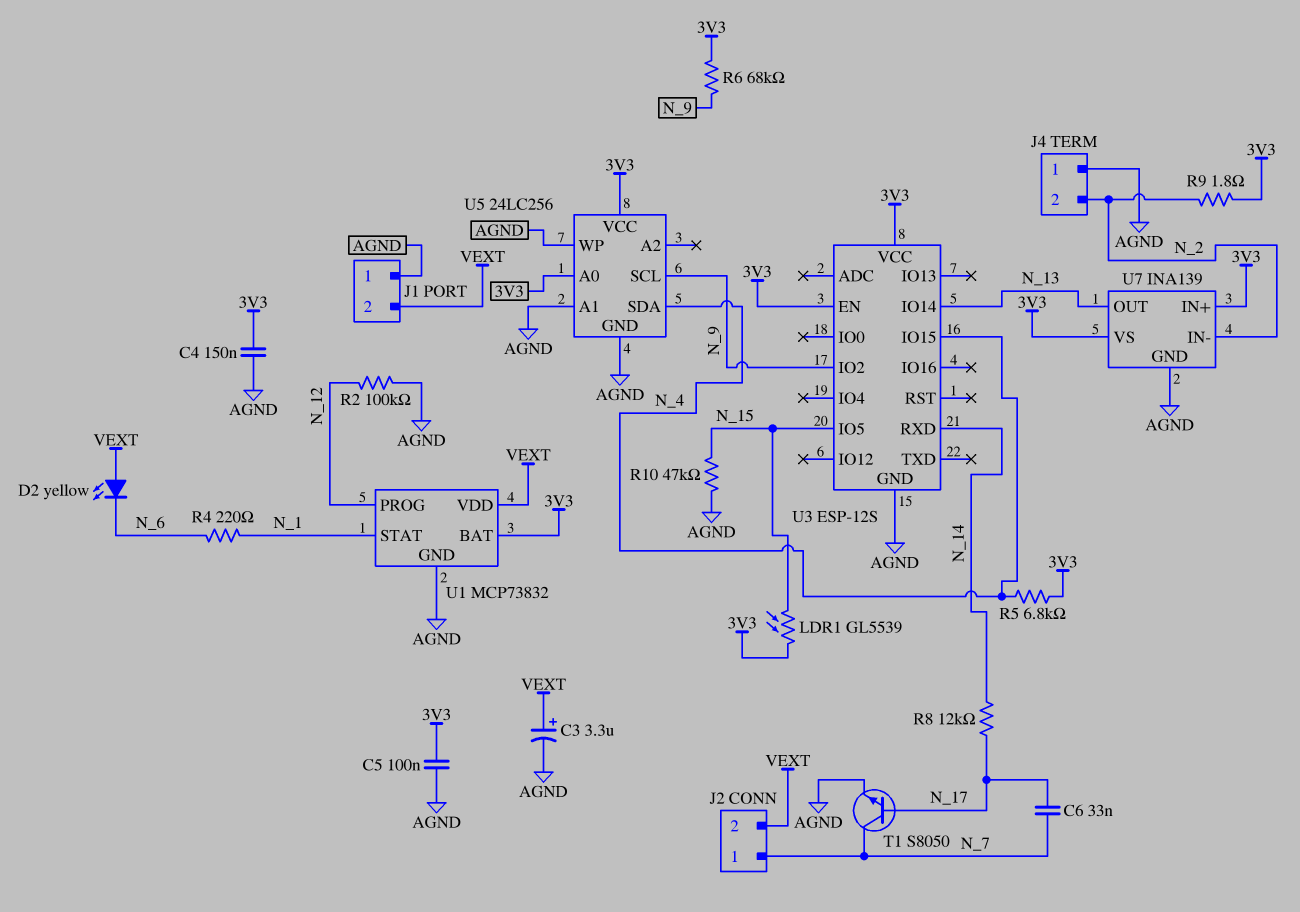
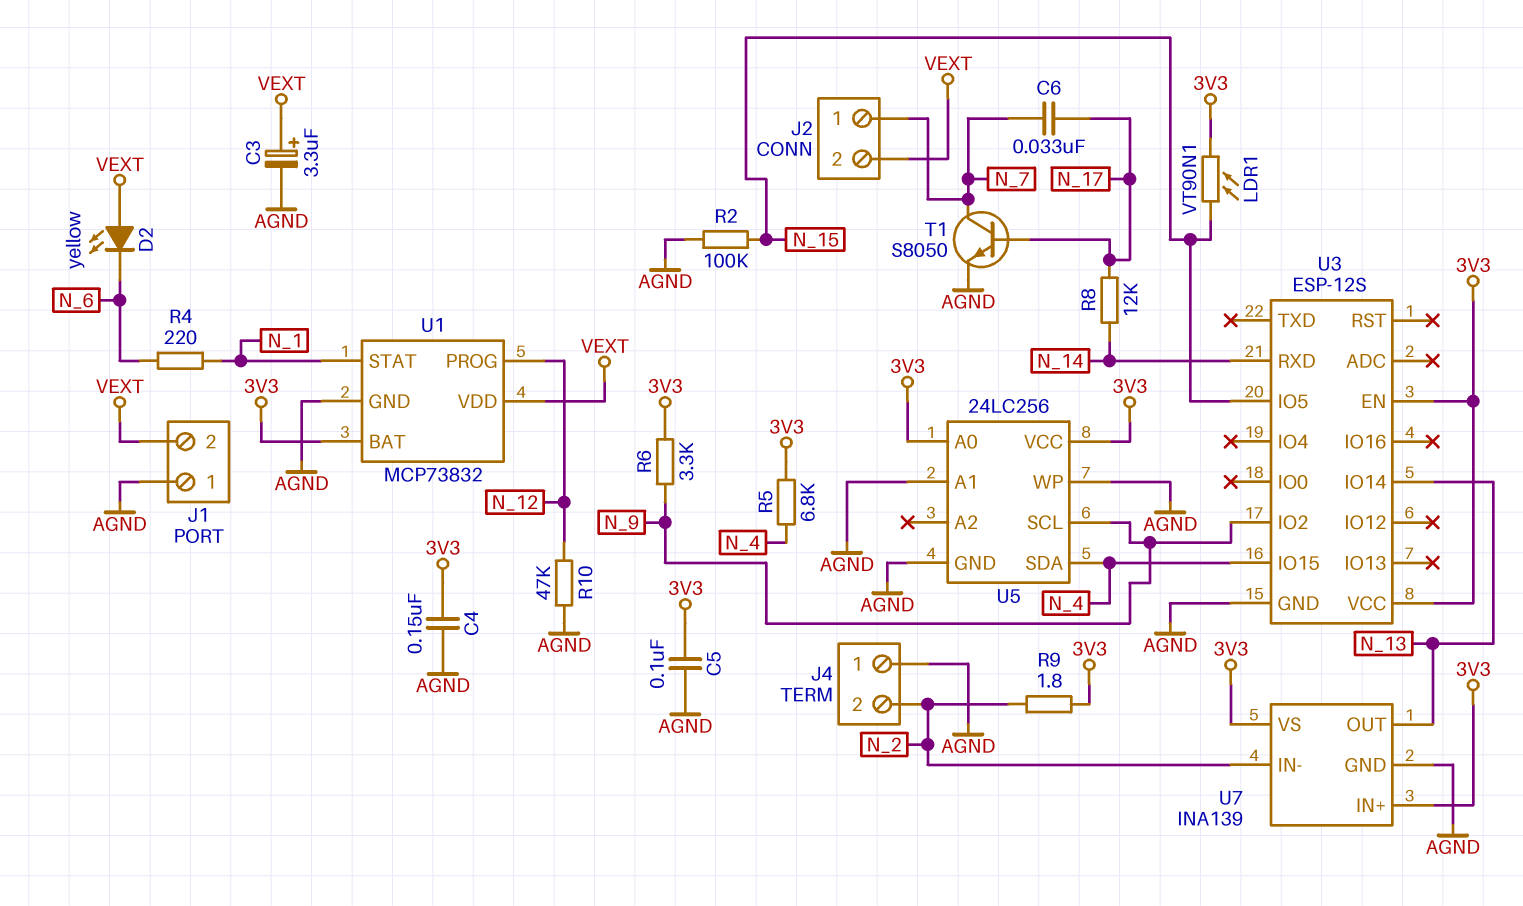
LDR1: GL5539 (3V3, N_15) -> VT90N1 (3V3, N_15)
R2: 100k (AGND, N_12) -> 100k (AGND, N_15)
R6: 68k (3V3, N_9) -> 3.3k (3V3, N_9)
R10: 47k (AGND, N_15) -> 47k (AGND, N_12)

